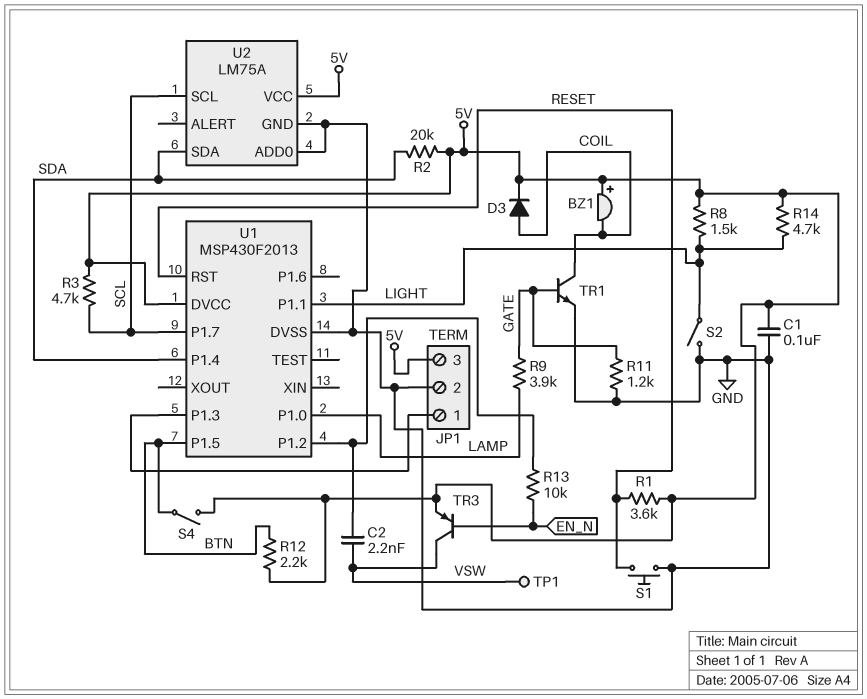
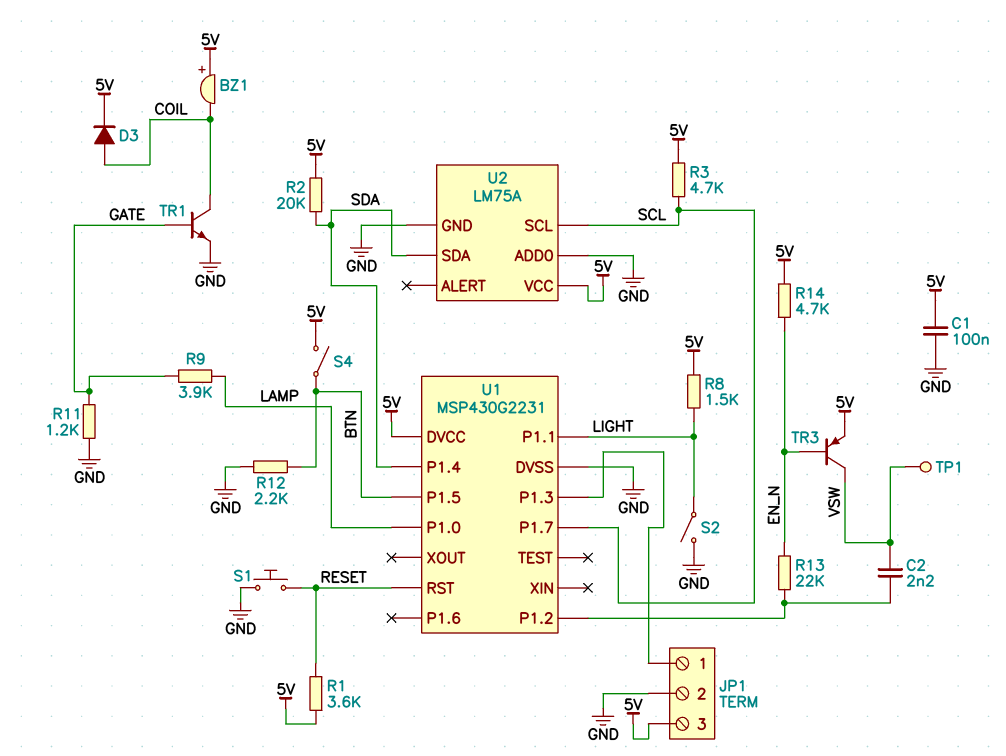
R12: 2.2k (5V, BTN) -> 2.2k (BTN, GND)
R13: 10k (EN_N, U1/P1.2) -> 22k (EN_N, U1/P1.2)
R14: 4.7k (5V, LIGHT) -> 4.7k (5V, EN_N)
U1: MSP430F2013 -> MSP430G2231

